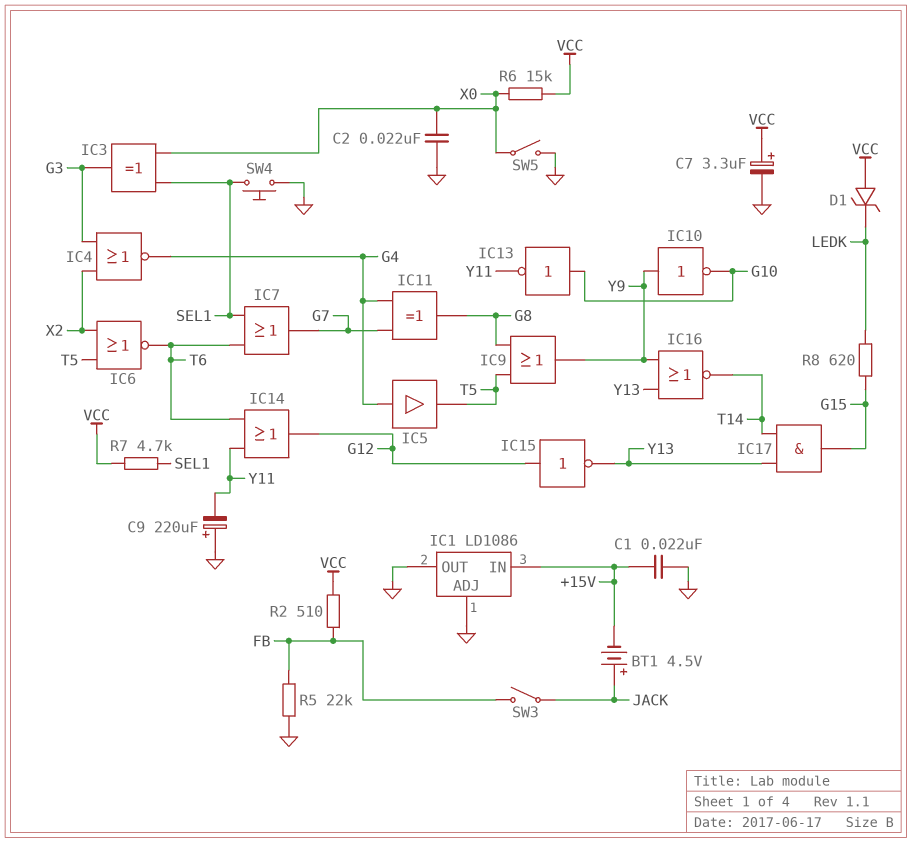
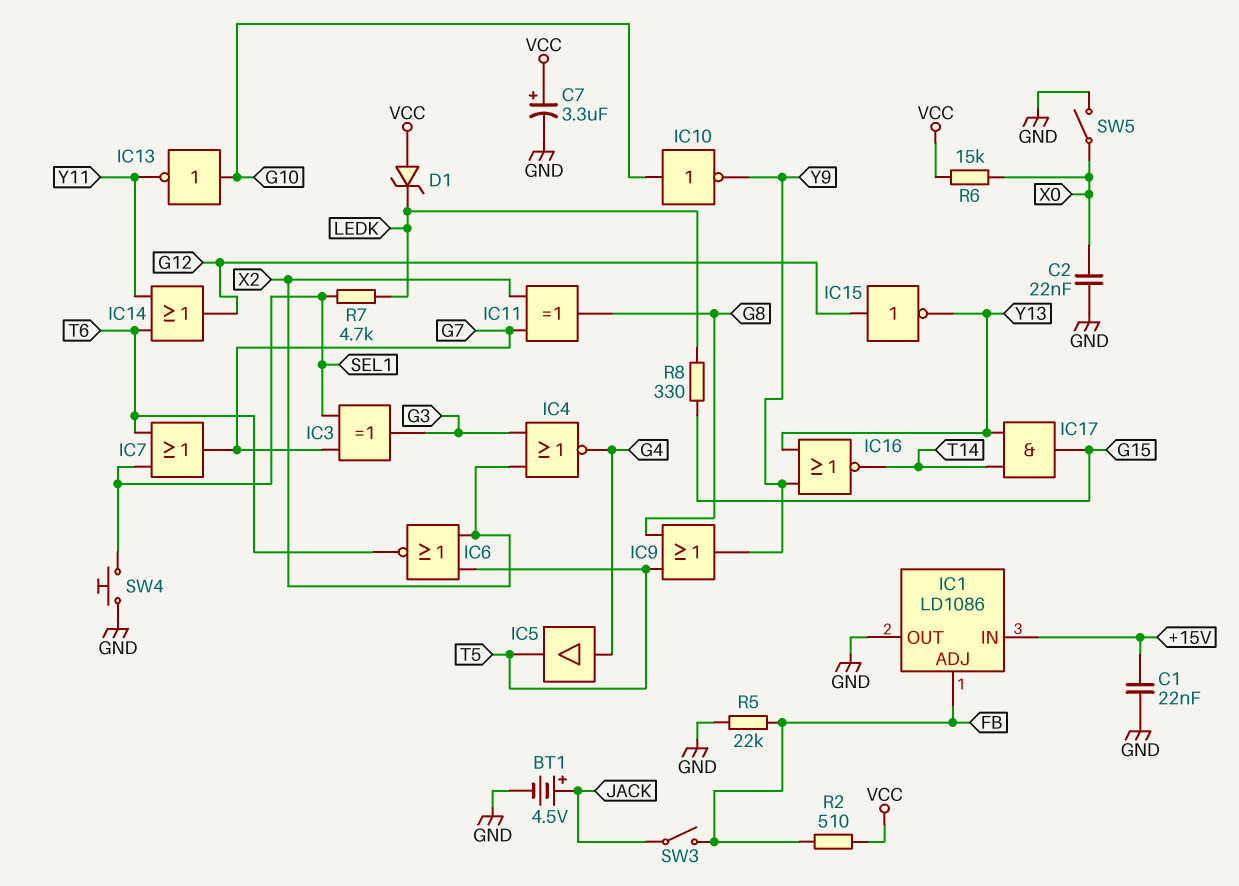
BT1: 4.5V (plus JACK, minus +15V) -> 4.5V (plus JACK, minus GND)
C9: 220uF (plus GND, minus Y11) -> none
IC1 pin ADJ: GND -> FB
IC3: XOR (in SEL1, in X0, out G3) -> XOR (in G7, in SEL1, out G3)
IC10: NOT (in Y9, out G10) -> NOT (in G10, out Y9)
IC11: XOR (in G4, in G7, out G8) -> XOR (in G7, in X2, out G8)
R7: 4.7k (SEL1, VCC) -> 4.7k (LEDK, SEL1)
R8: 620 (G15, LEDK) -> 330 (G15, LEDK)

